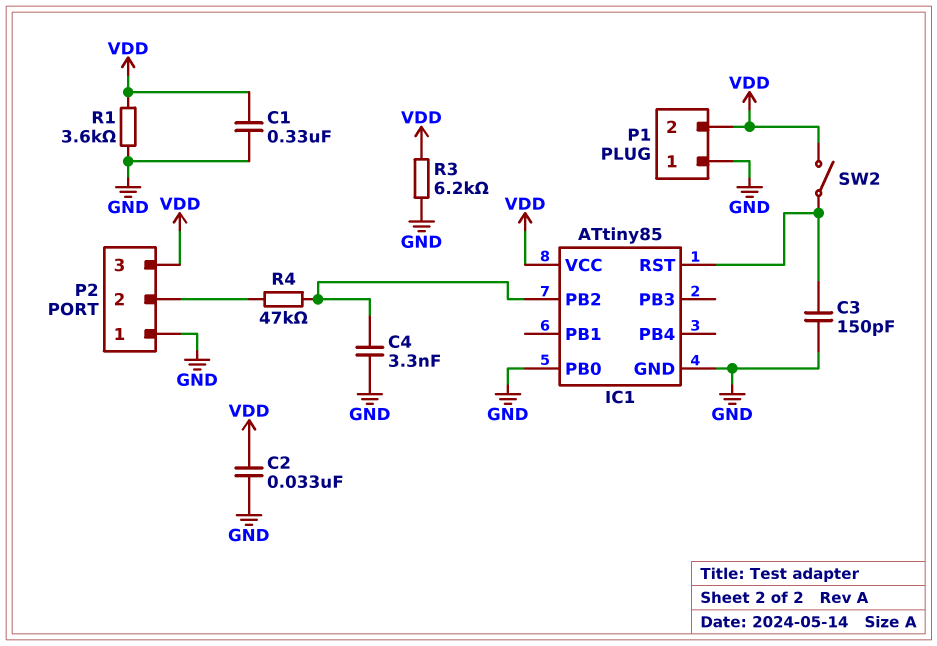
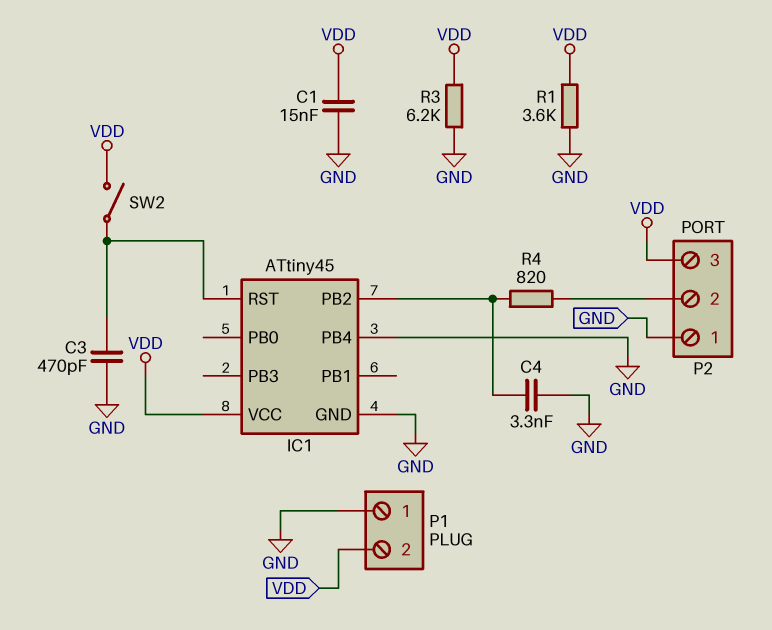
C1: 330nF (GND, VDD) -> 15nF (GND, VDD)
C2: 33nF (GND, VDD) -> none
C3: 150pF (GND, IC1/RST) -> 470pF (GND, IC1/RST)
IC1: ATtiny85 -> ATtiny45
IC1 pin PB0: GND -> none
IC1 pin PB4: none -> GND
R4: 47k (IC1/PB2, P2/2) -> 820 (IC1/PB2, P2/2)

